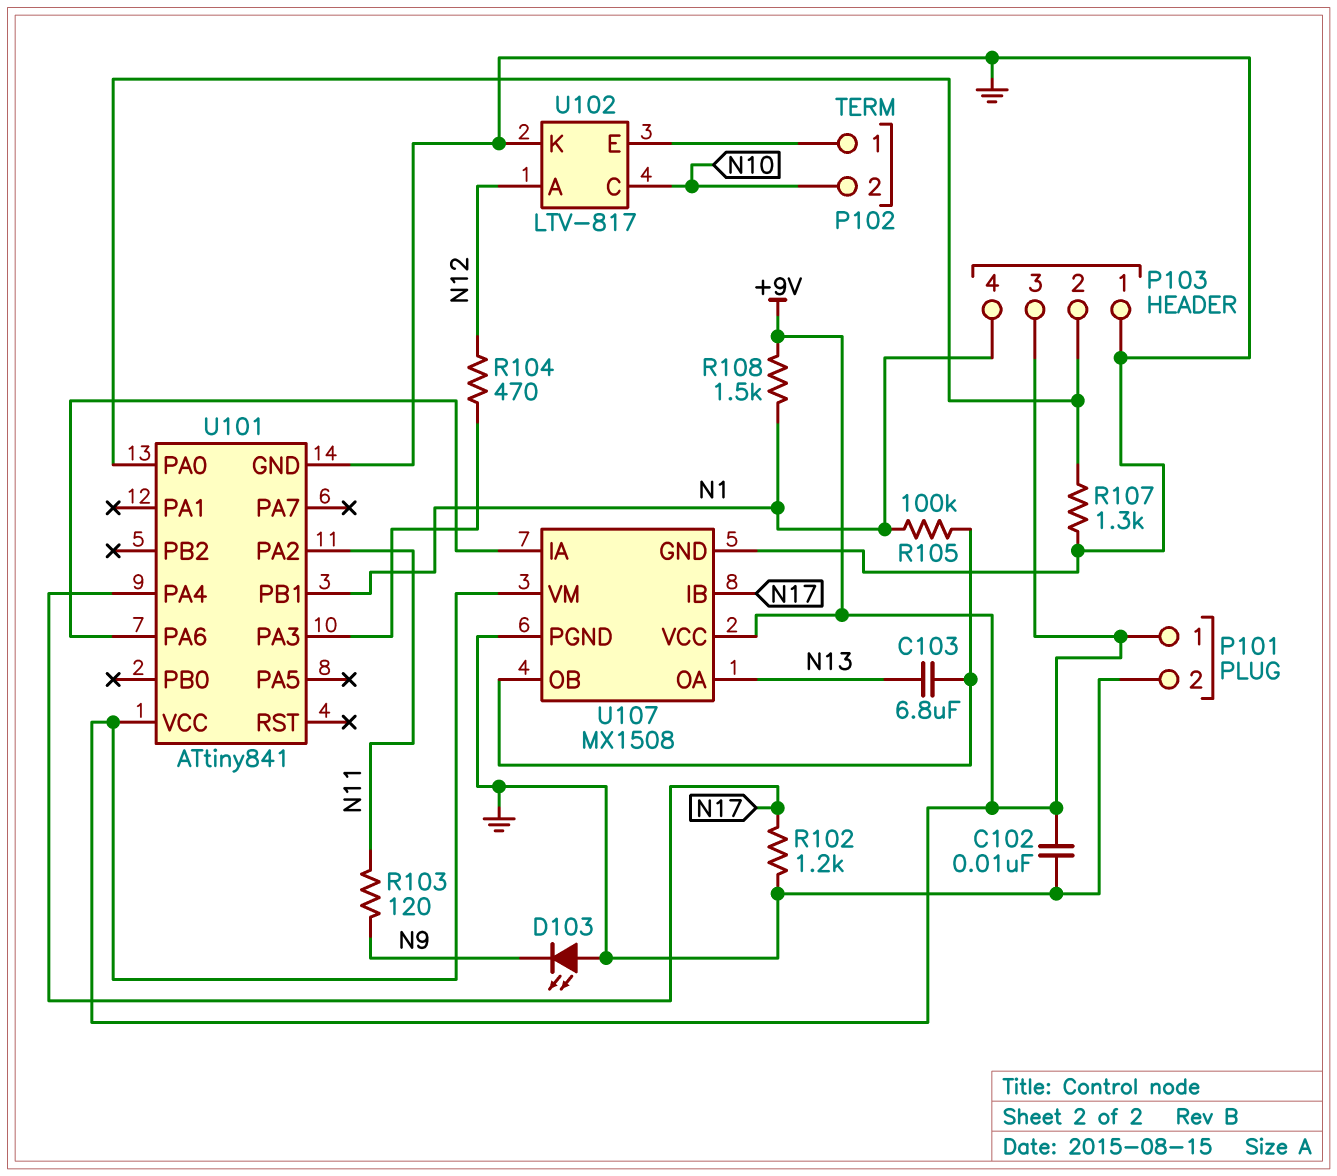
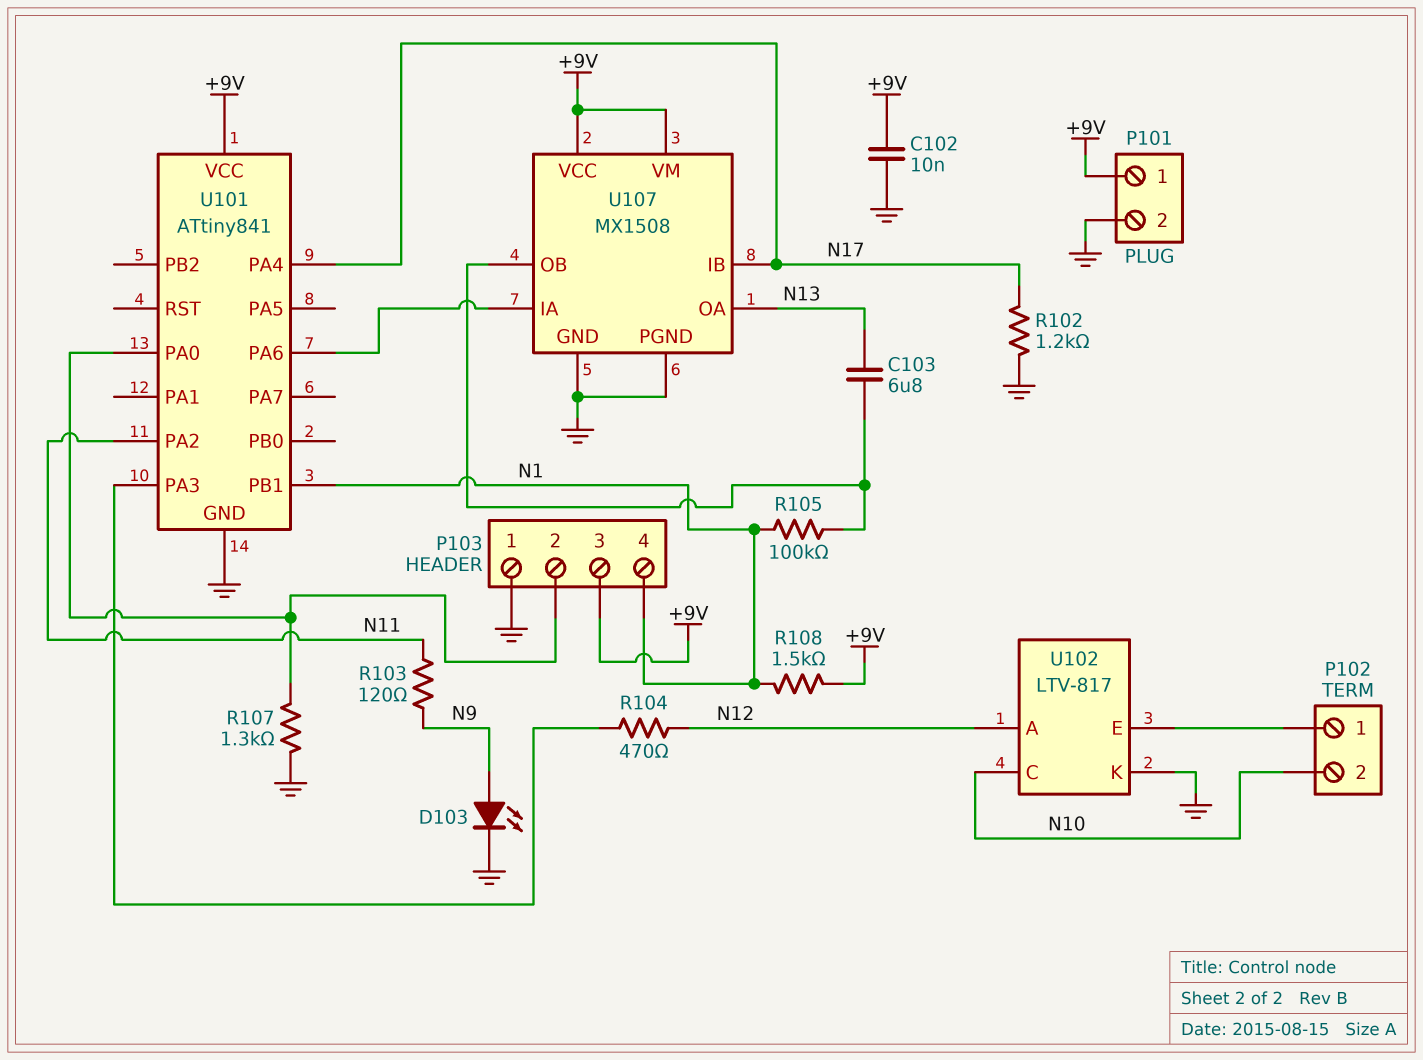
D103: LED (A GND, K N9) -> LED (A N9, K GND)

